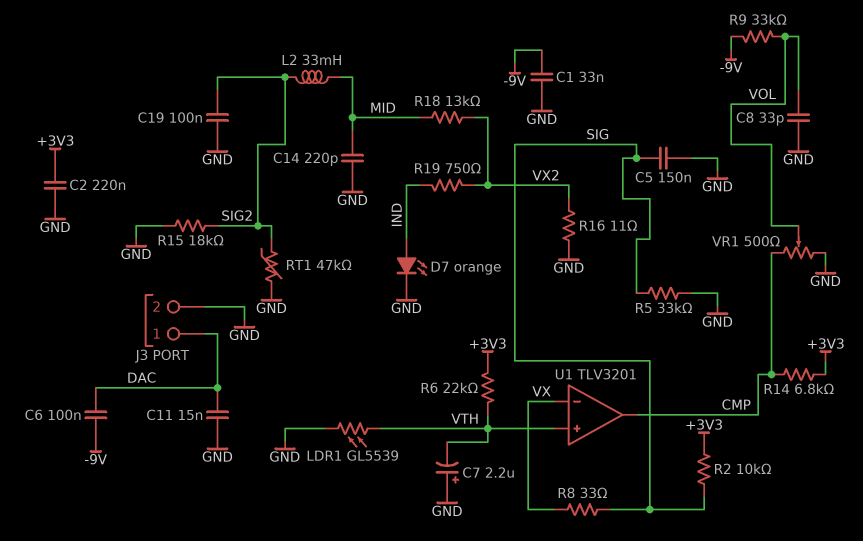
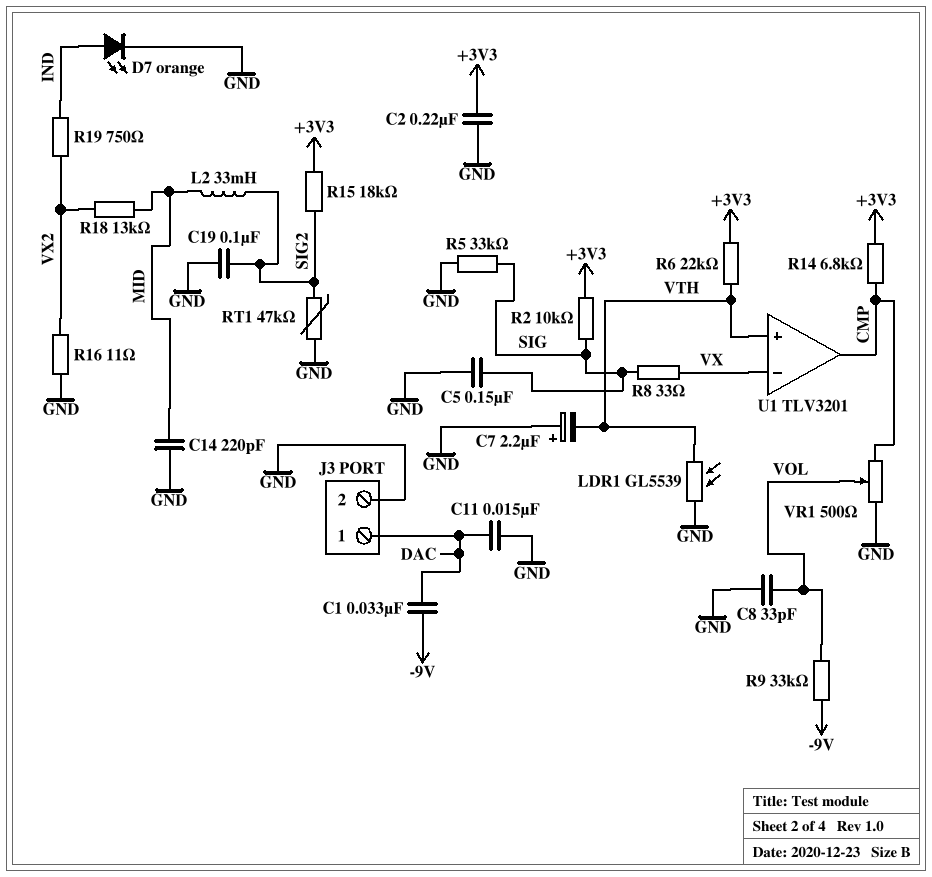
C1: 33nF (-9V, GND) -> 33nF (-9V, DAC)
C6: 100nF (-9V, DAC) -> none
R15: 18k (GND, SIG2) -> 18k (+3V3, SIG2)

